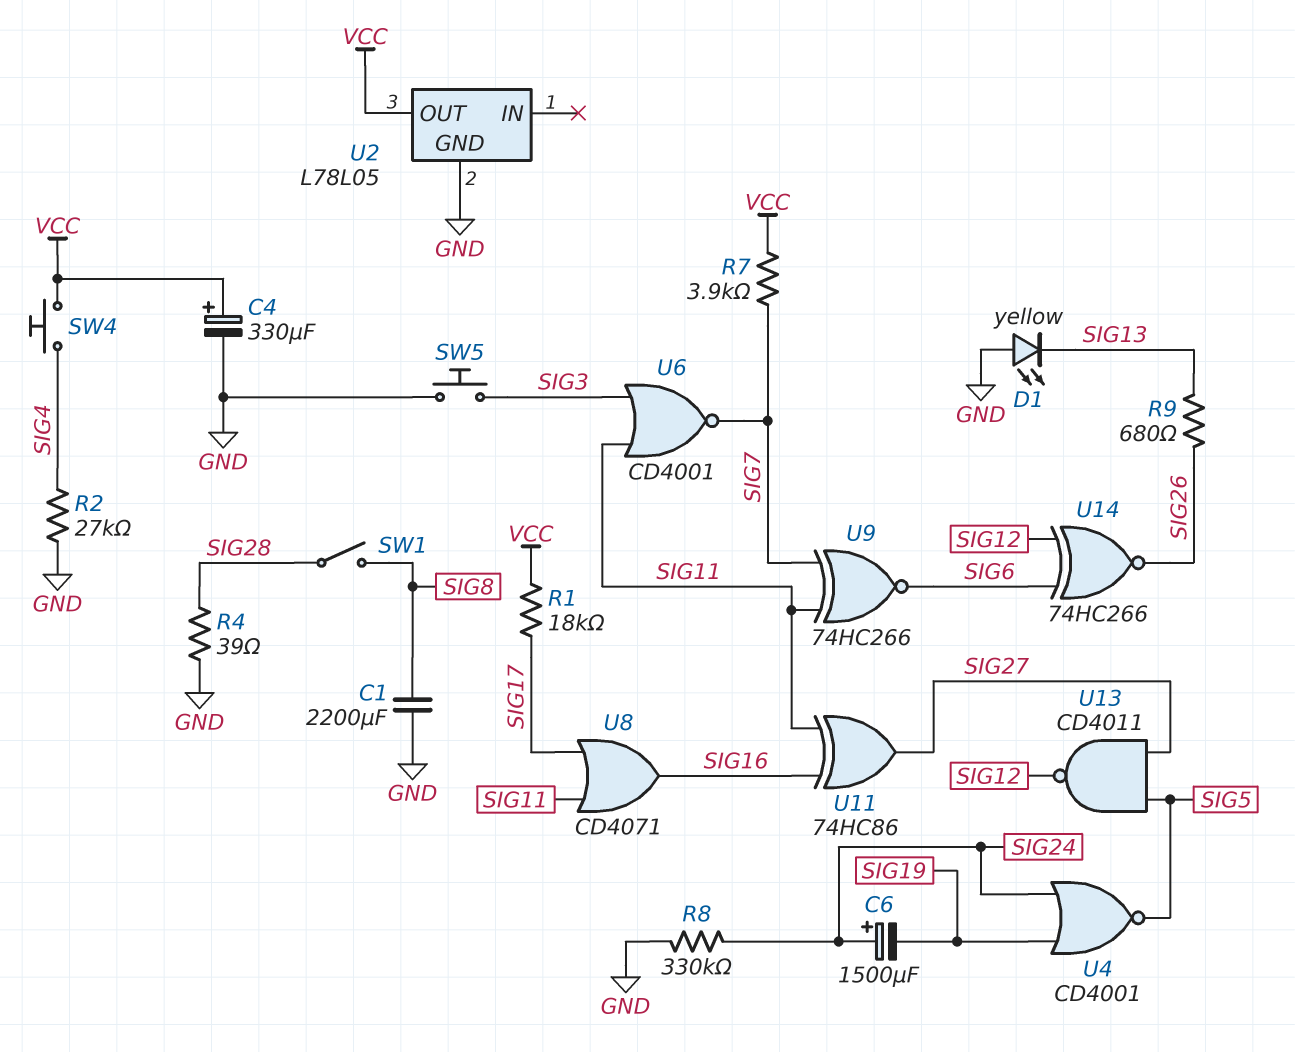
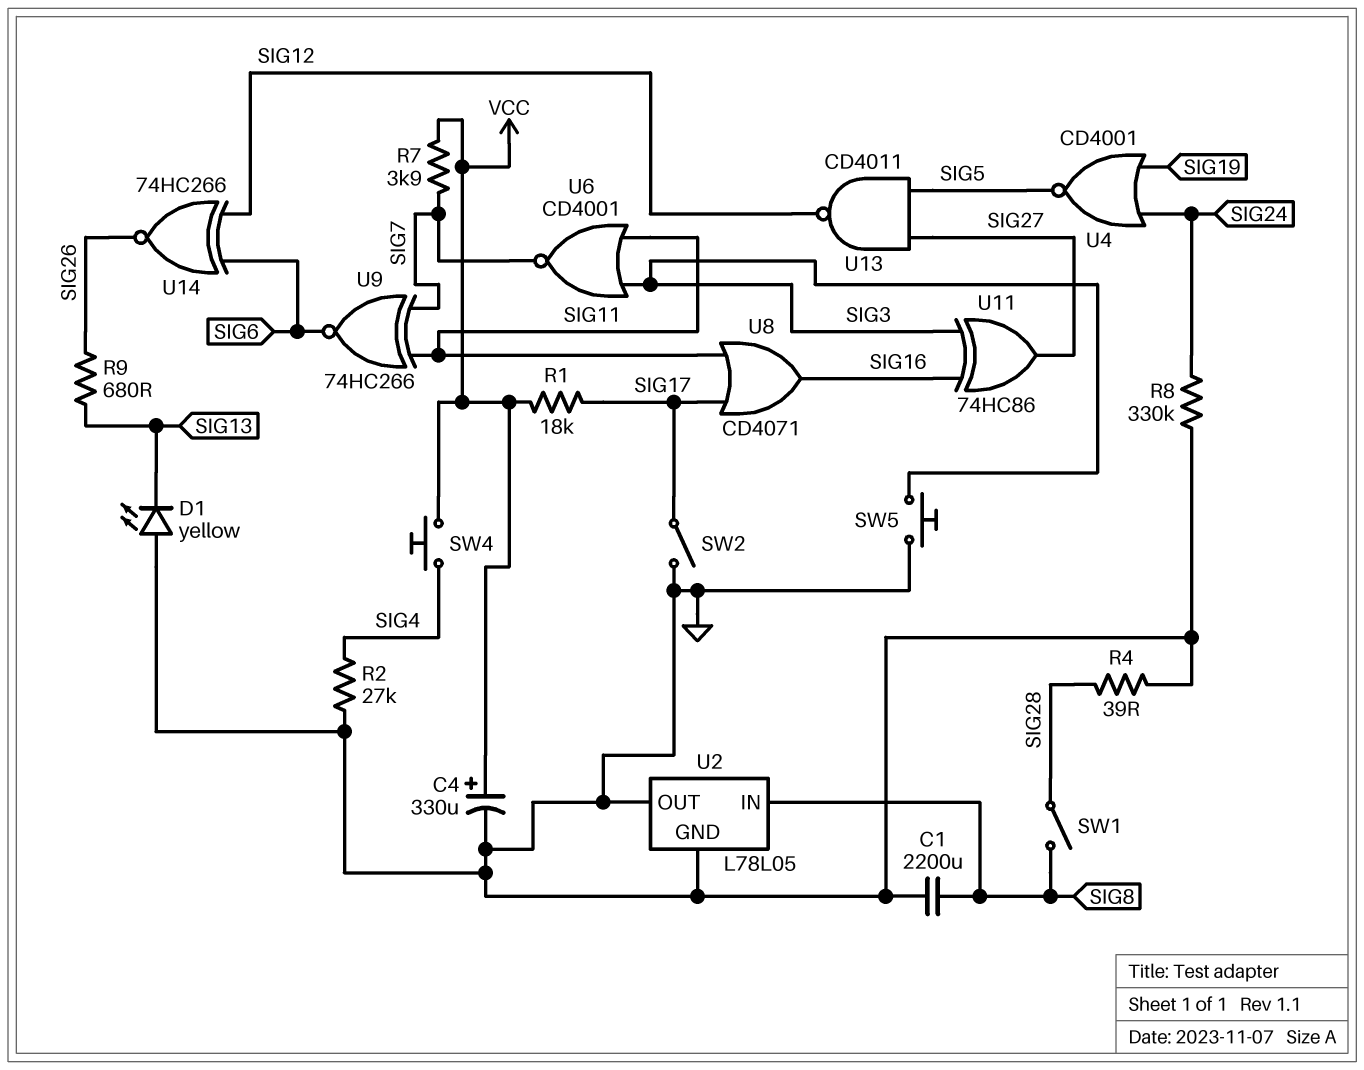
C6: 1500uF (plus SIG24, minus SIG19) -> none
SW2: none -> switch (GND, SIG17)
U2 pin IN: none -> SIG8
U2 pin OUT: VCC -> GND
U11: XOR 74HC86 (in SIG11, in SIG16, out SIG27) -> XOR 74HC86 (in SIG3, in SIG16, out SIG27)

